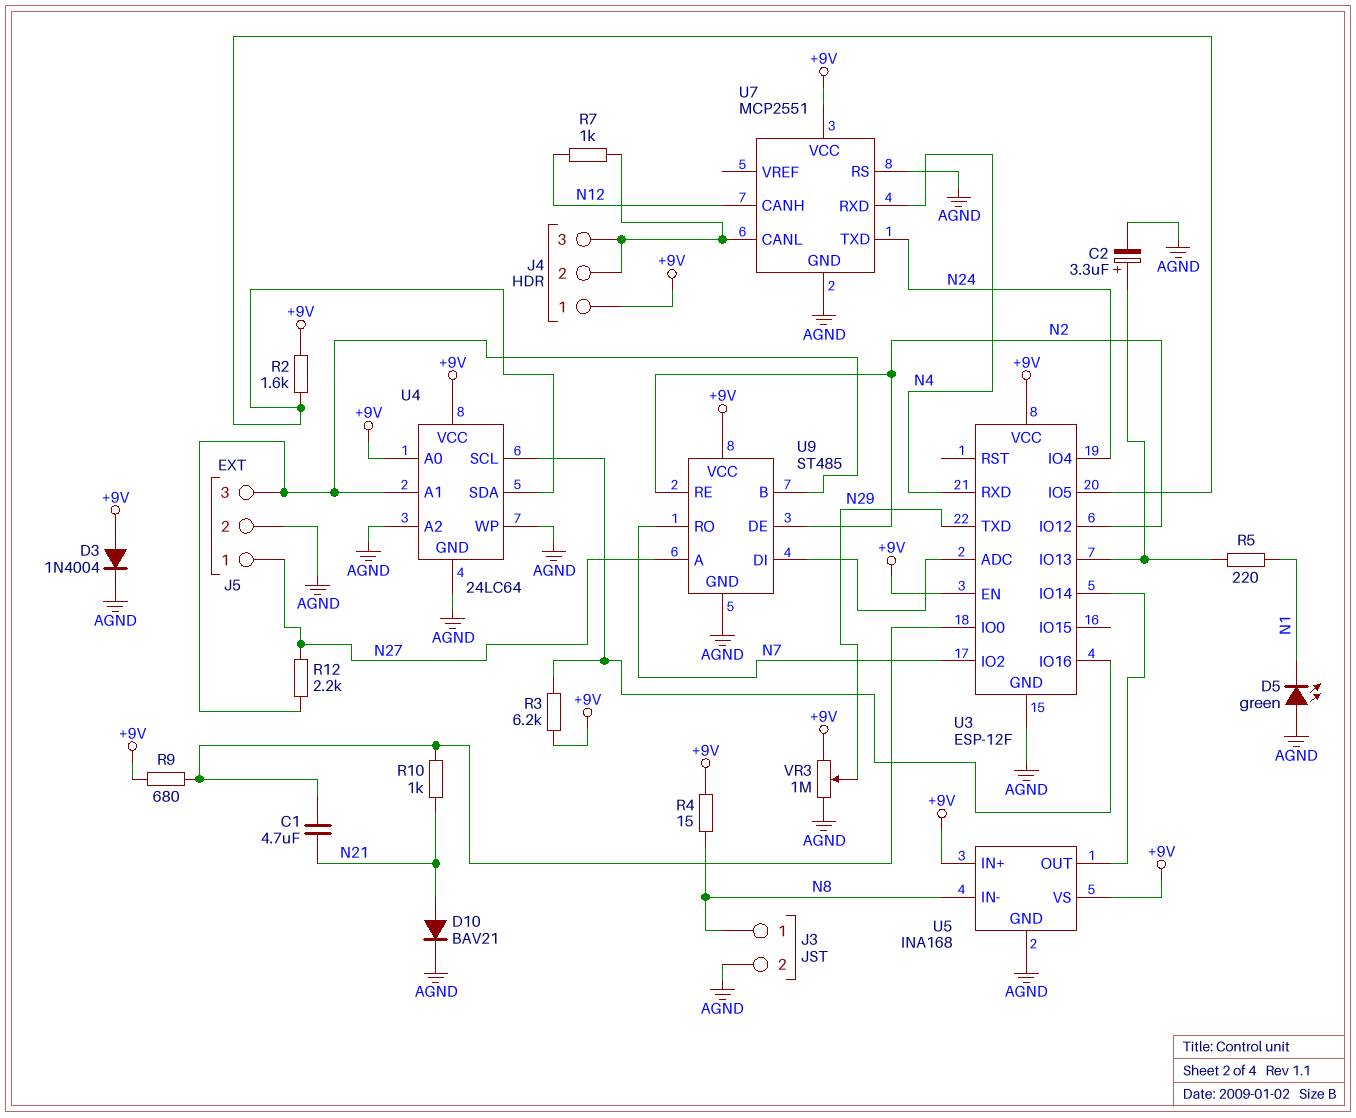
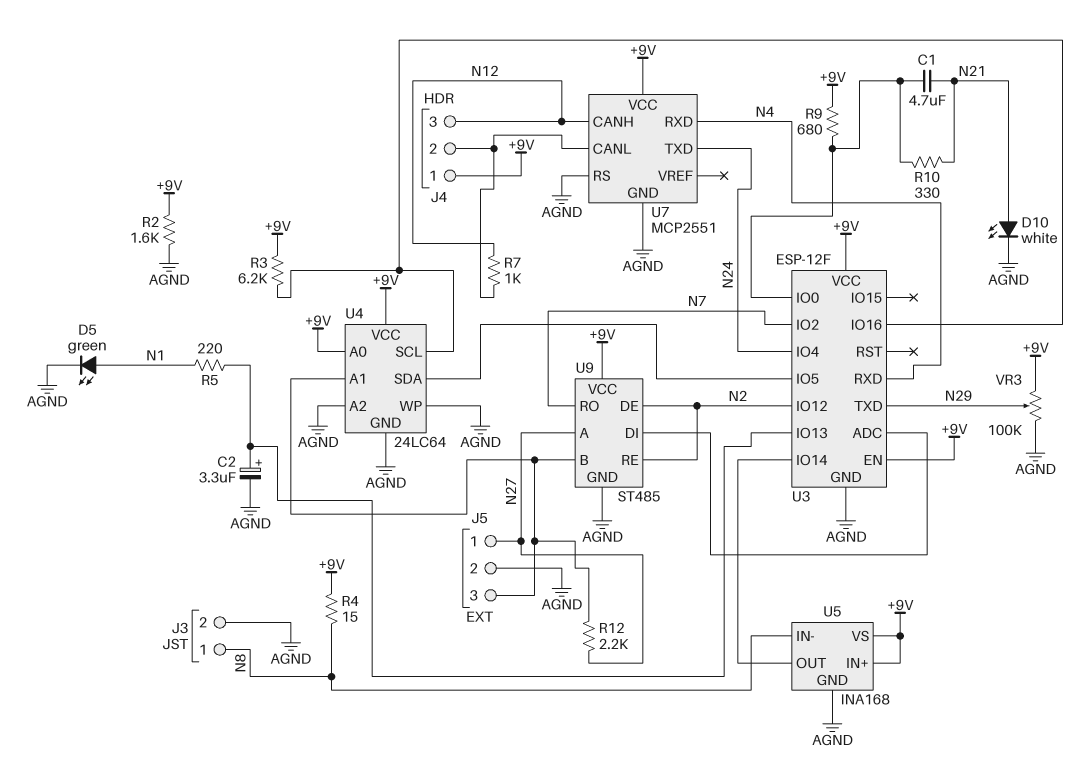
D3: diode 1N4004 (A +9V, K AGND) -> none
D5: LED green (A AGND, K N1) -> LED green (A N1, K AGND)
D10: diode BAV21 (A N21, K AGND) -> LED white (A N21, K AGND)
J4 pin 3: J4/2 -> N12
R2: 1.6k (+9V, U3/IO5) -> 1.6k (+9V, AGND)
R10: 1k (N21, U3/IO0) -> 330 (N21, U3/IO0)
VR3: 1M (+9V, AGND, wiper N29) -> 100k (+9V, AGND, wiper N29)

